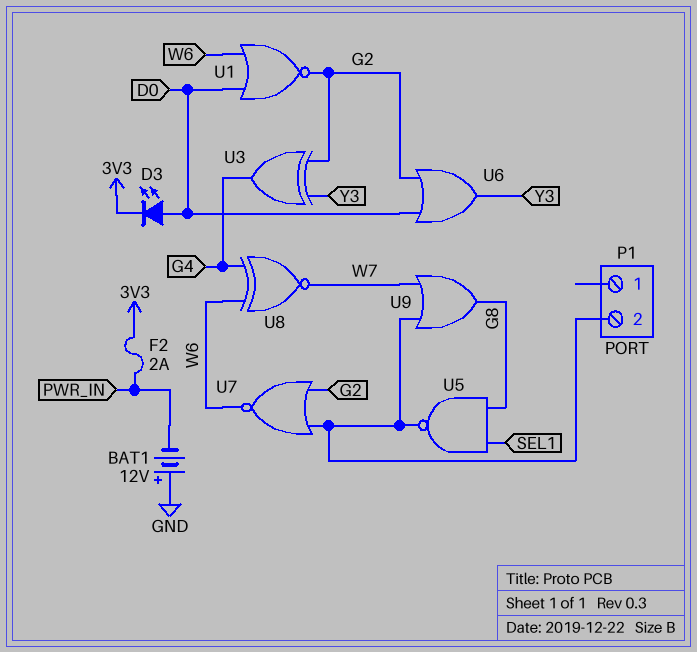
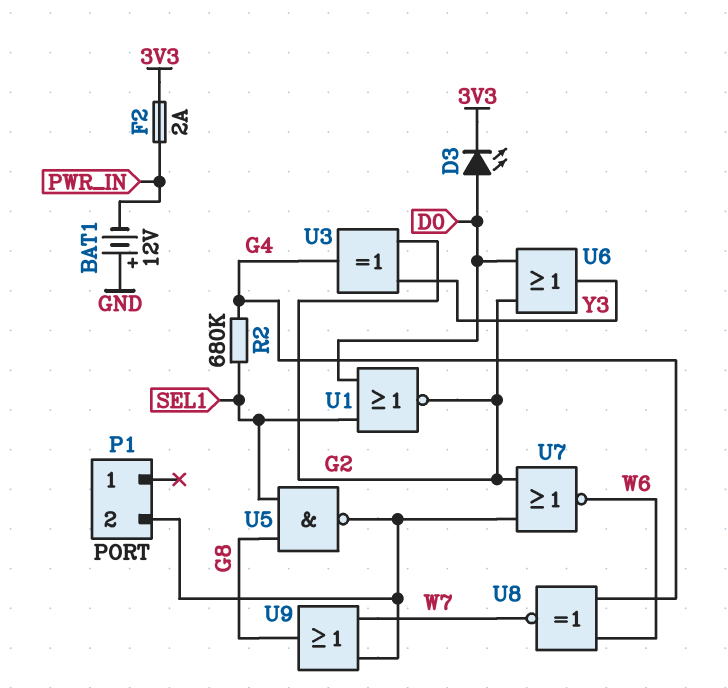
R2: none -> 680k (G4, SEL1)
U1: NOR (in D0, in W6, out G2) -> NOR (in D0, in SEL1, out G2)

